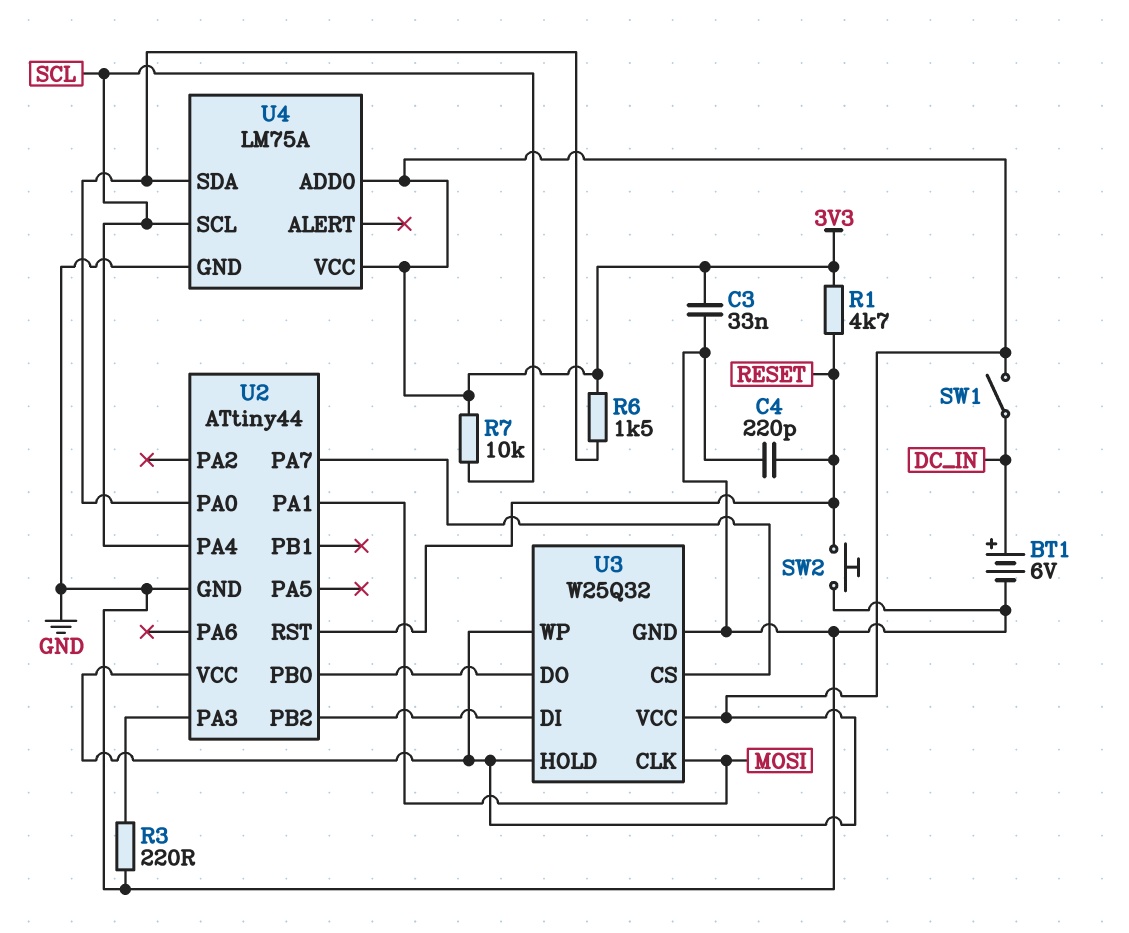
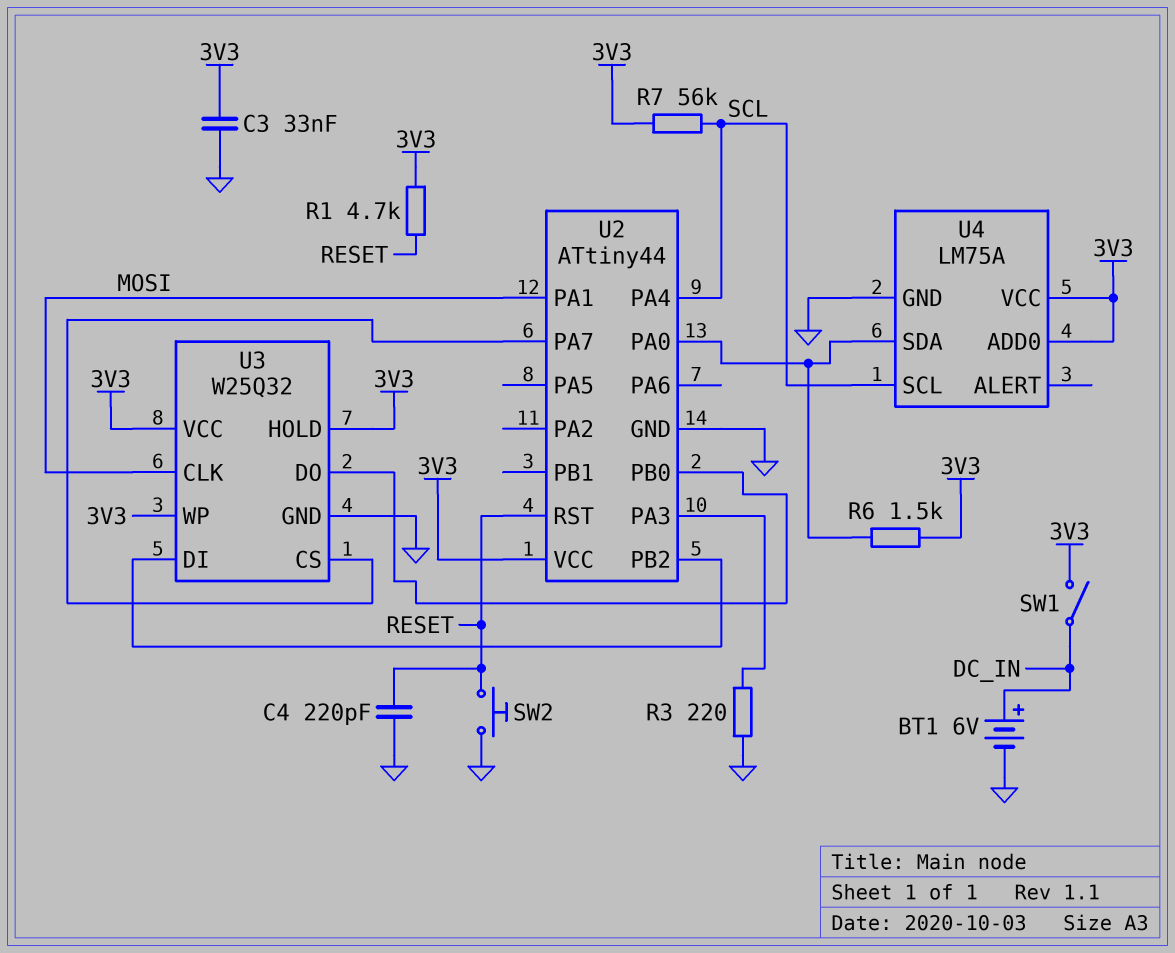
R7: 10k (3V3, SCL) -> 56k (3V3, SCL)

